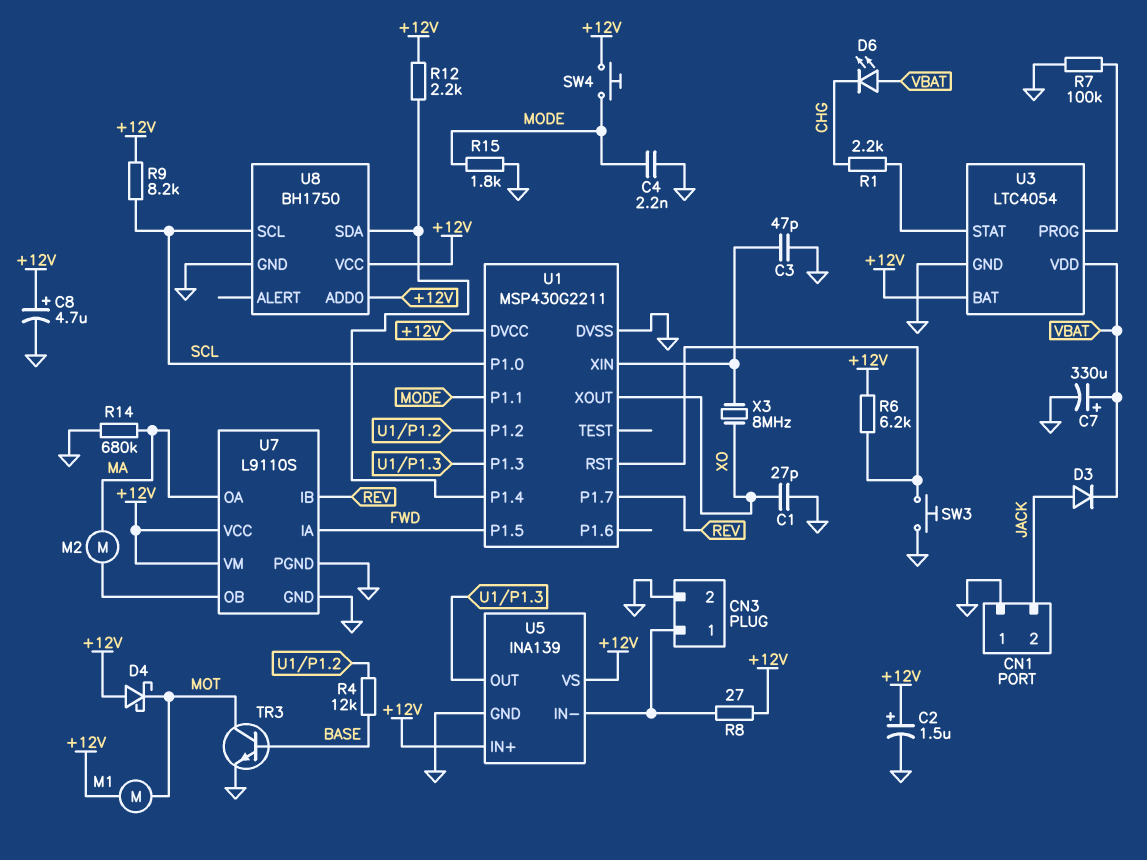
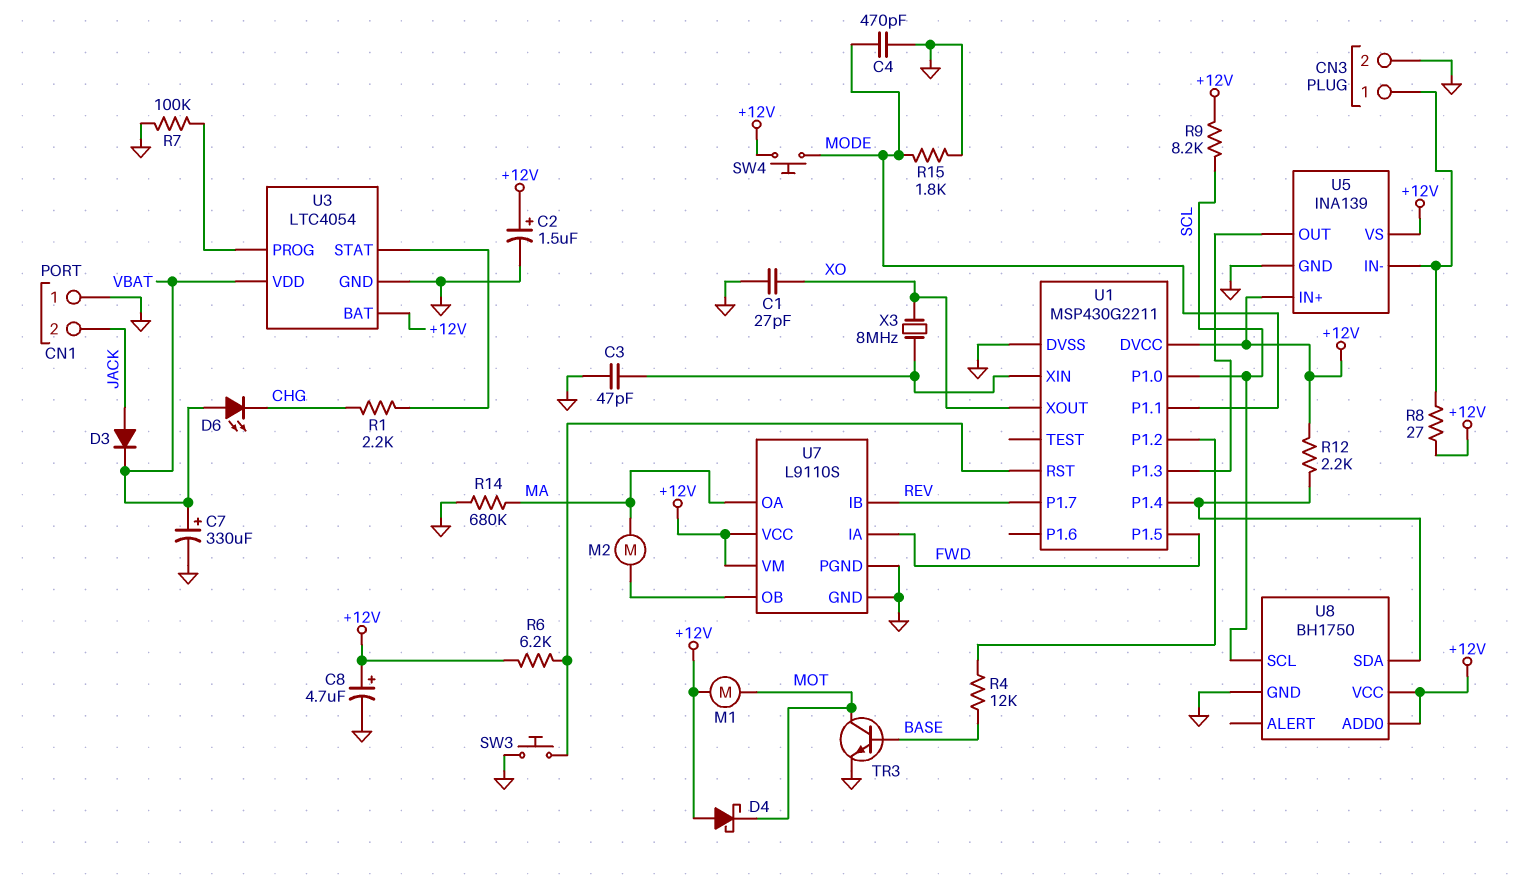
C4: 2.2nF (GND, MODE) -> 470pF (GND, MODE)

